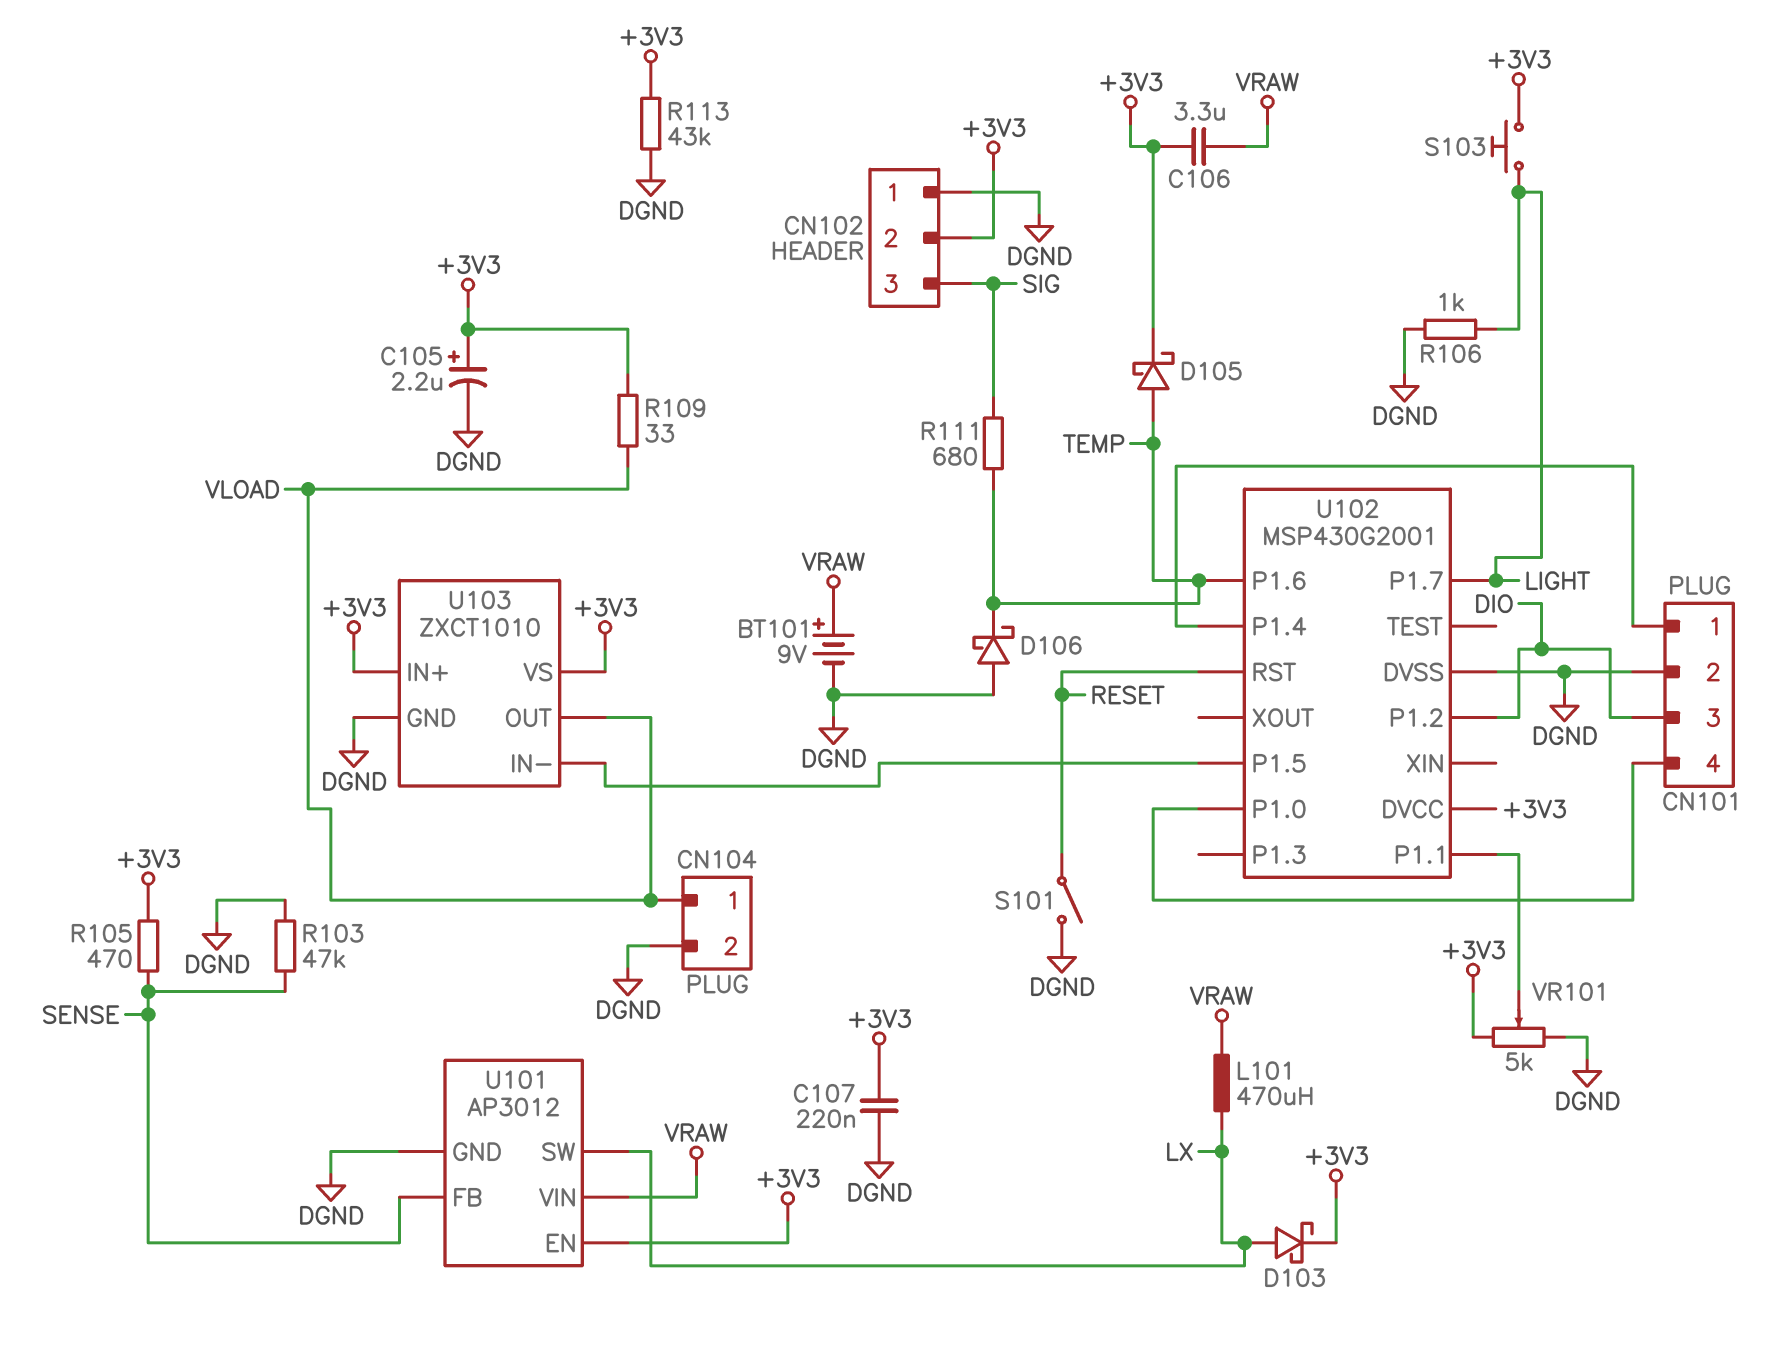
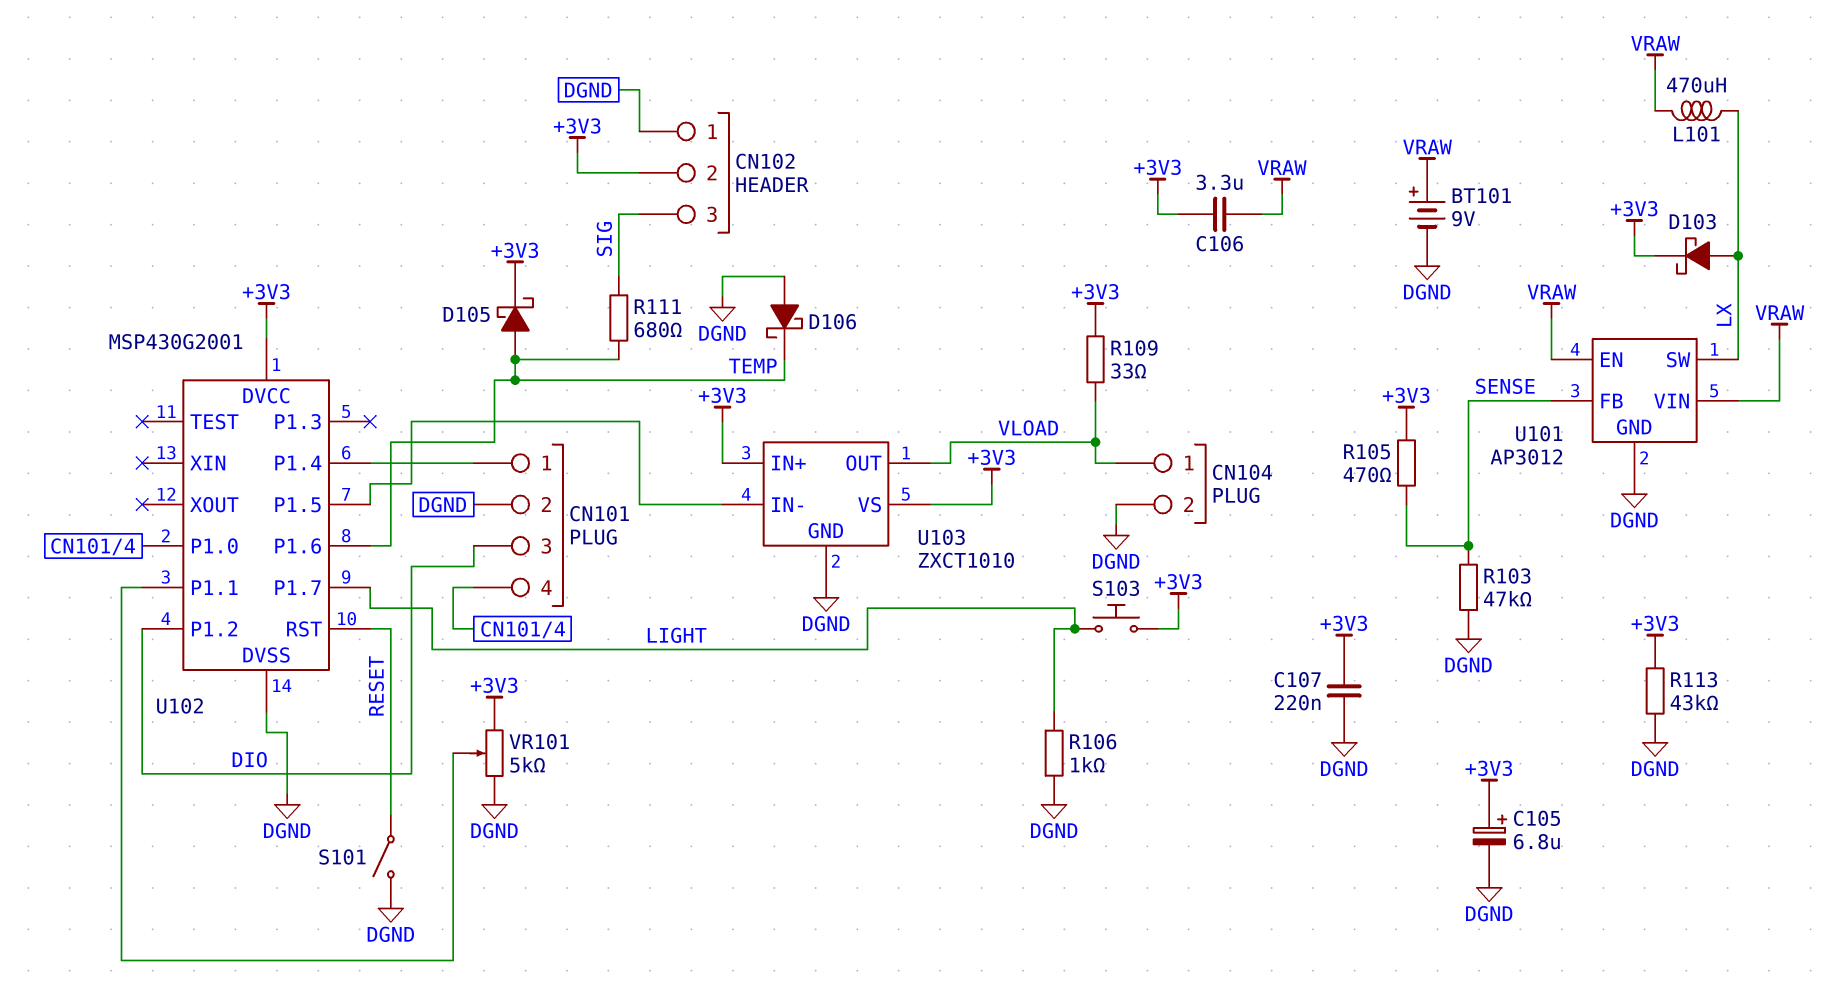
C105: 2.2uF (plus +3V3, minus DGND) -> 6.8uF (plus +3V3, minus DGND)
U101 pin EN: +3V3 -> VRAW

